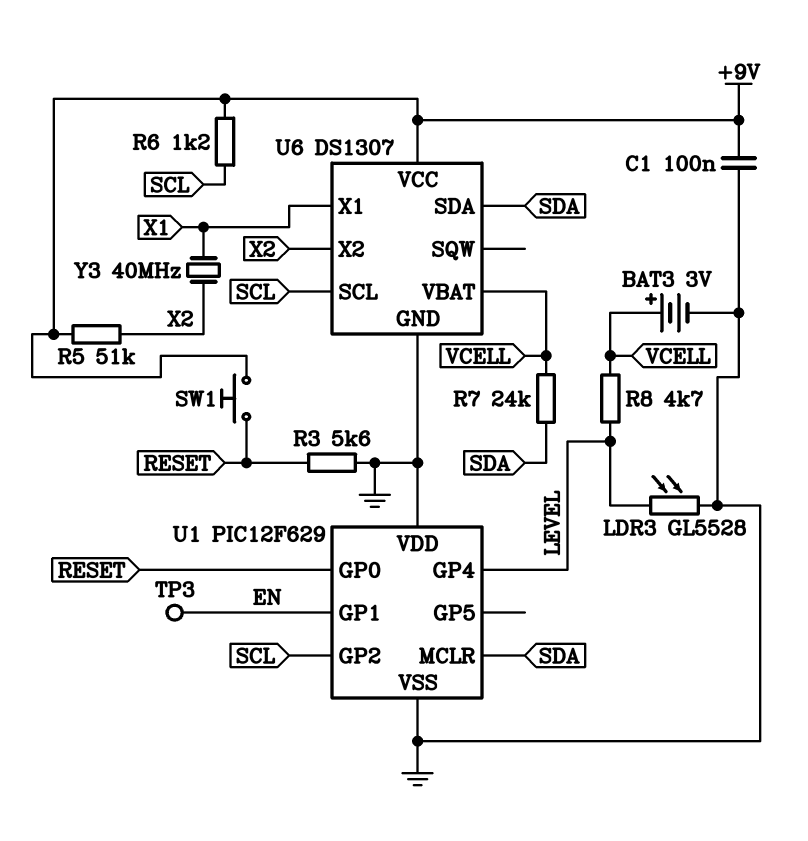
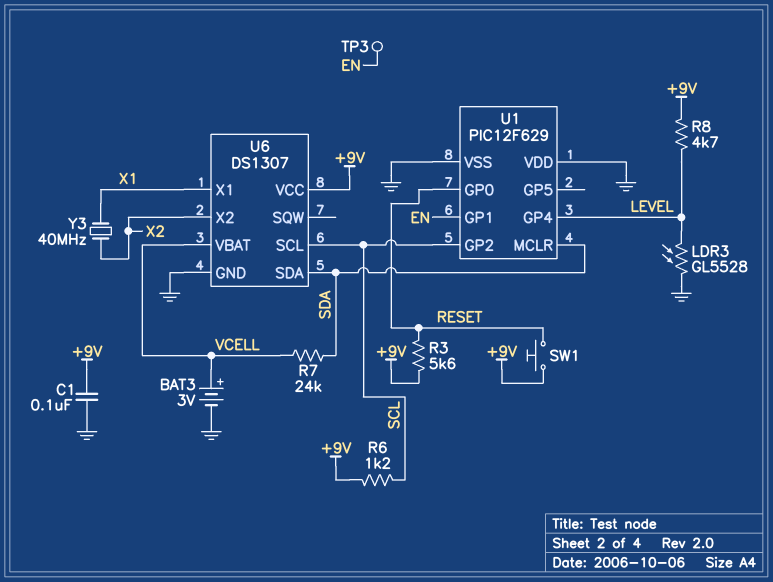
R3: 5.6k (GND, RESET) -> 5.6k (+9V, RESET)
R5: 51k (+9V, X2) -> none
R8: 4.7k (LEVEL, VCELL) -> 4.7k (+9V, LEVEL)

